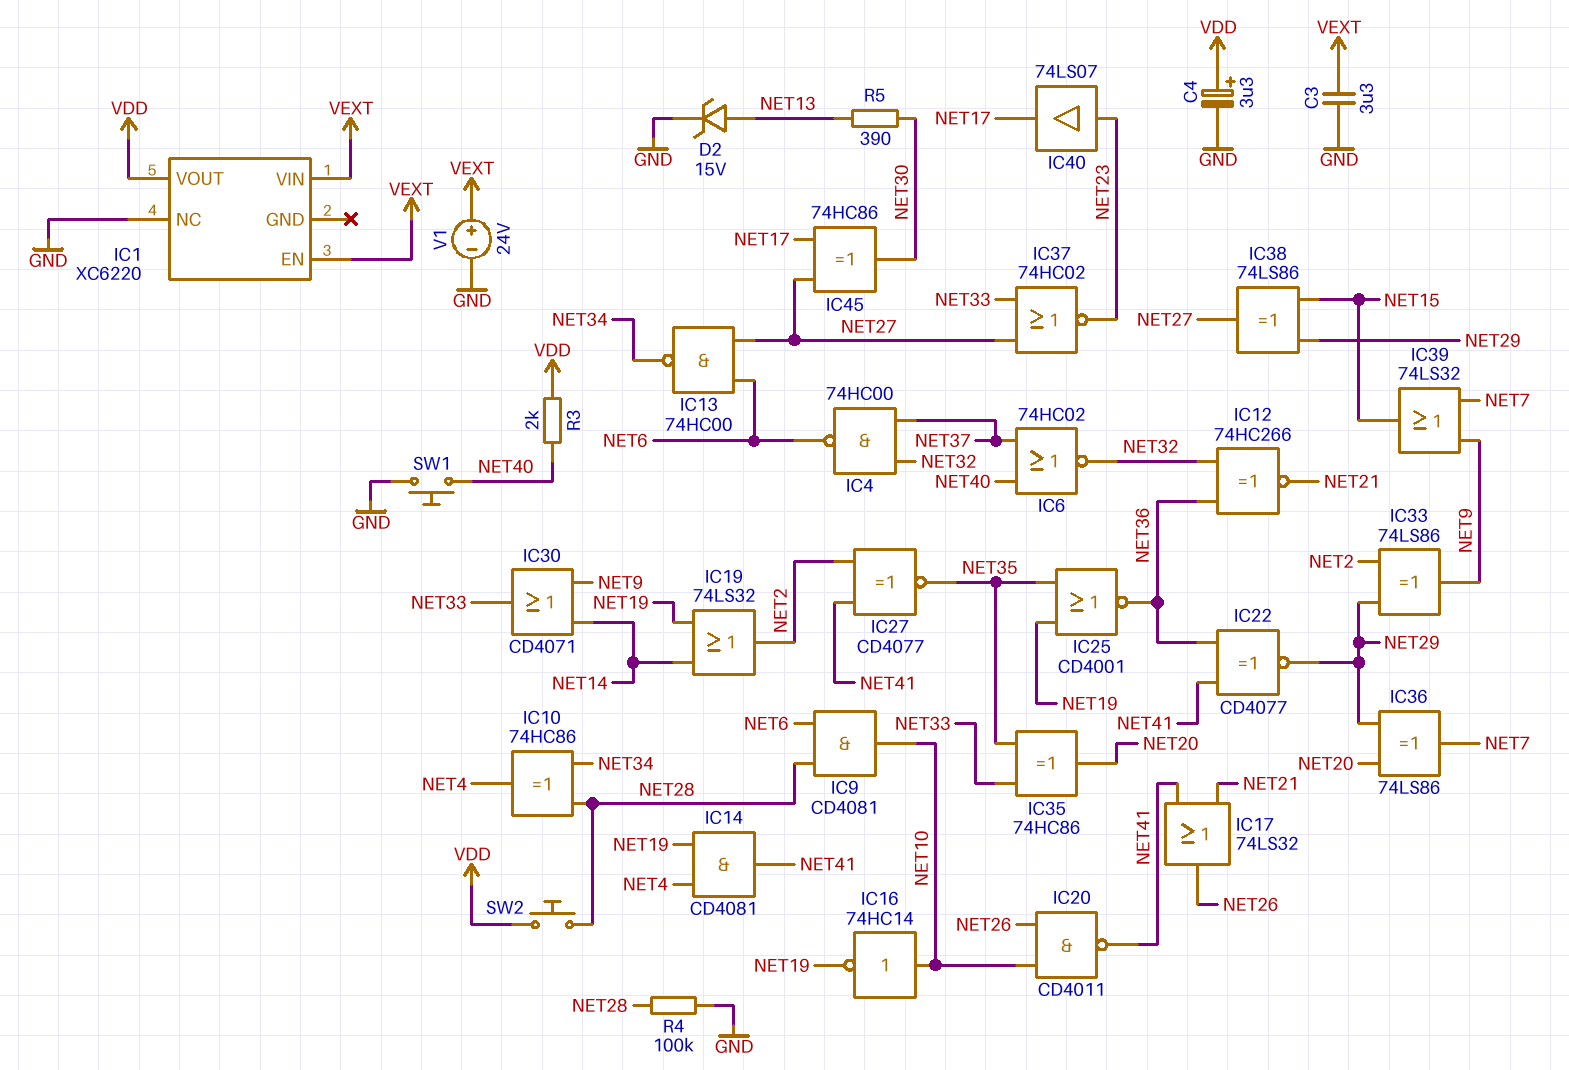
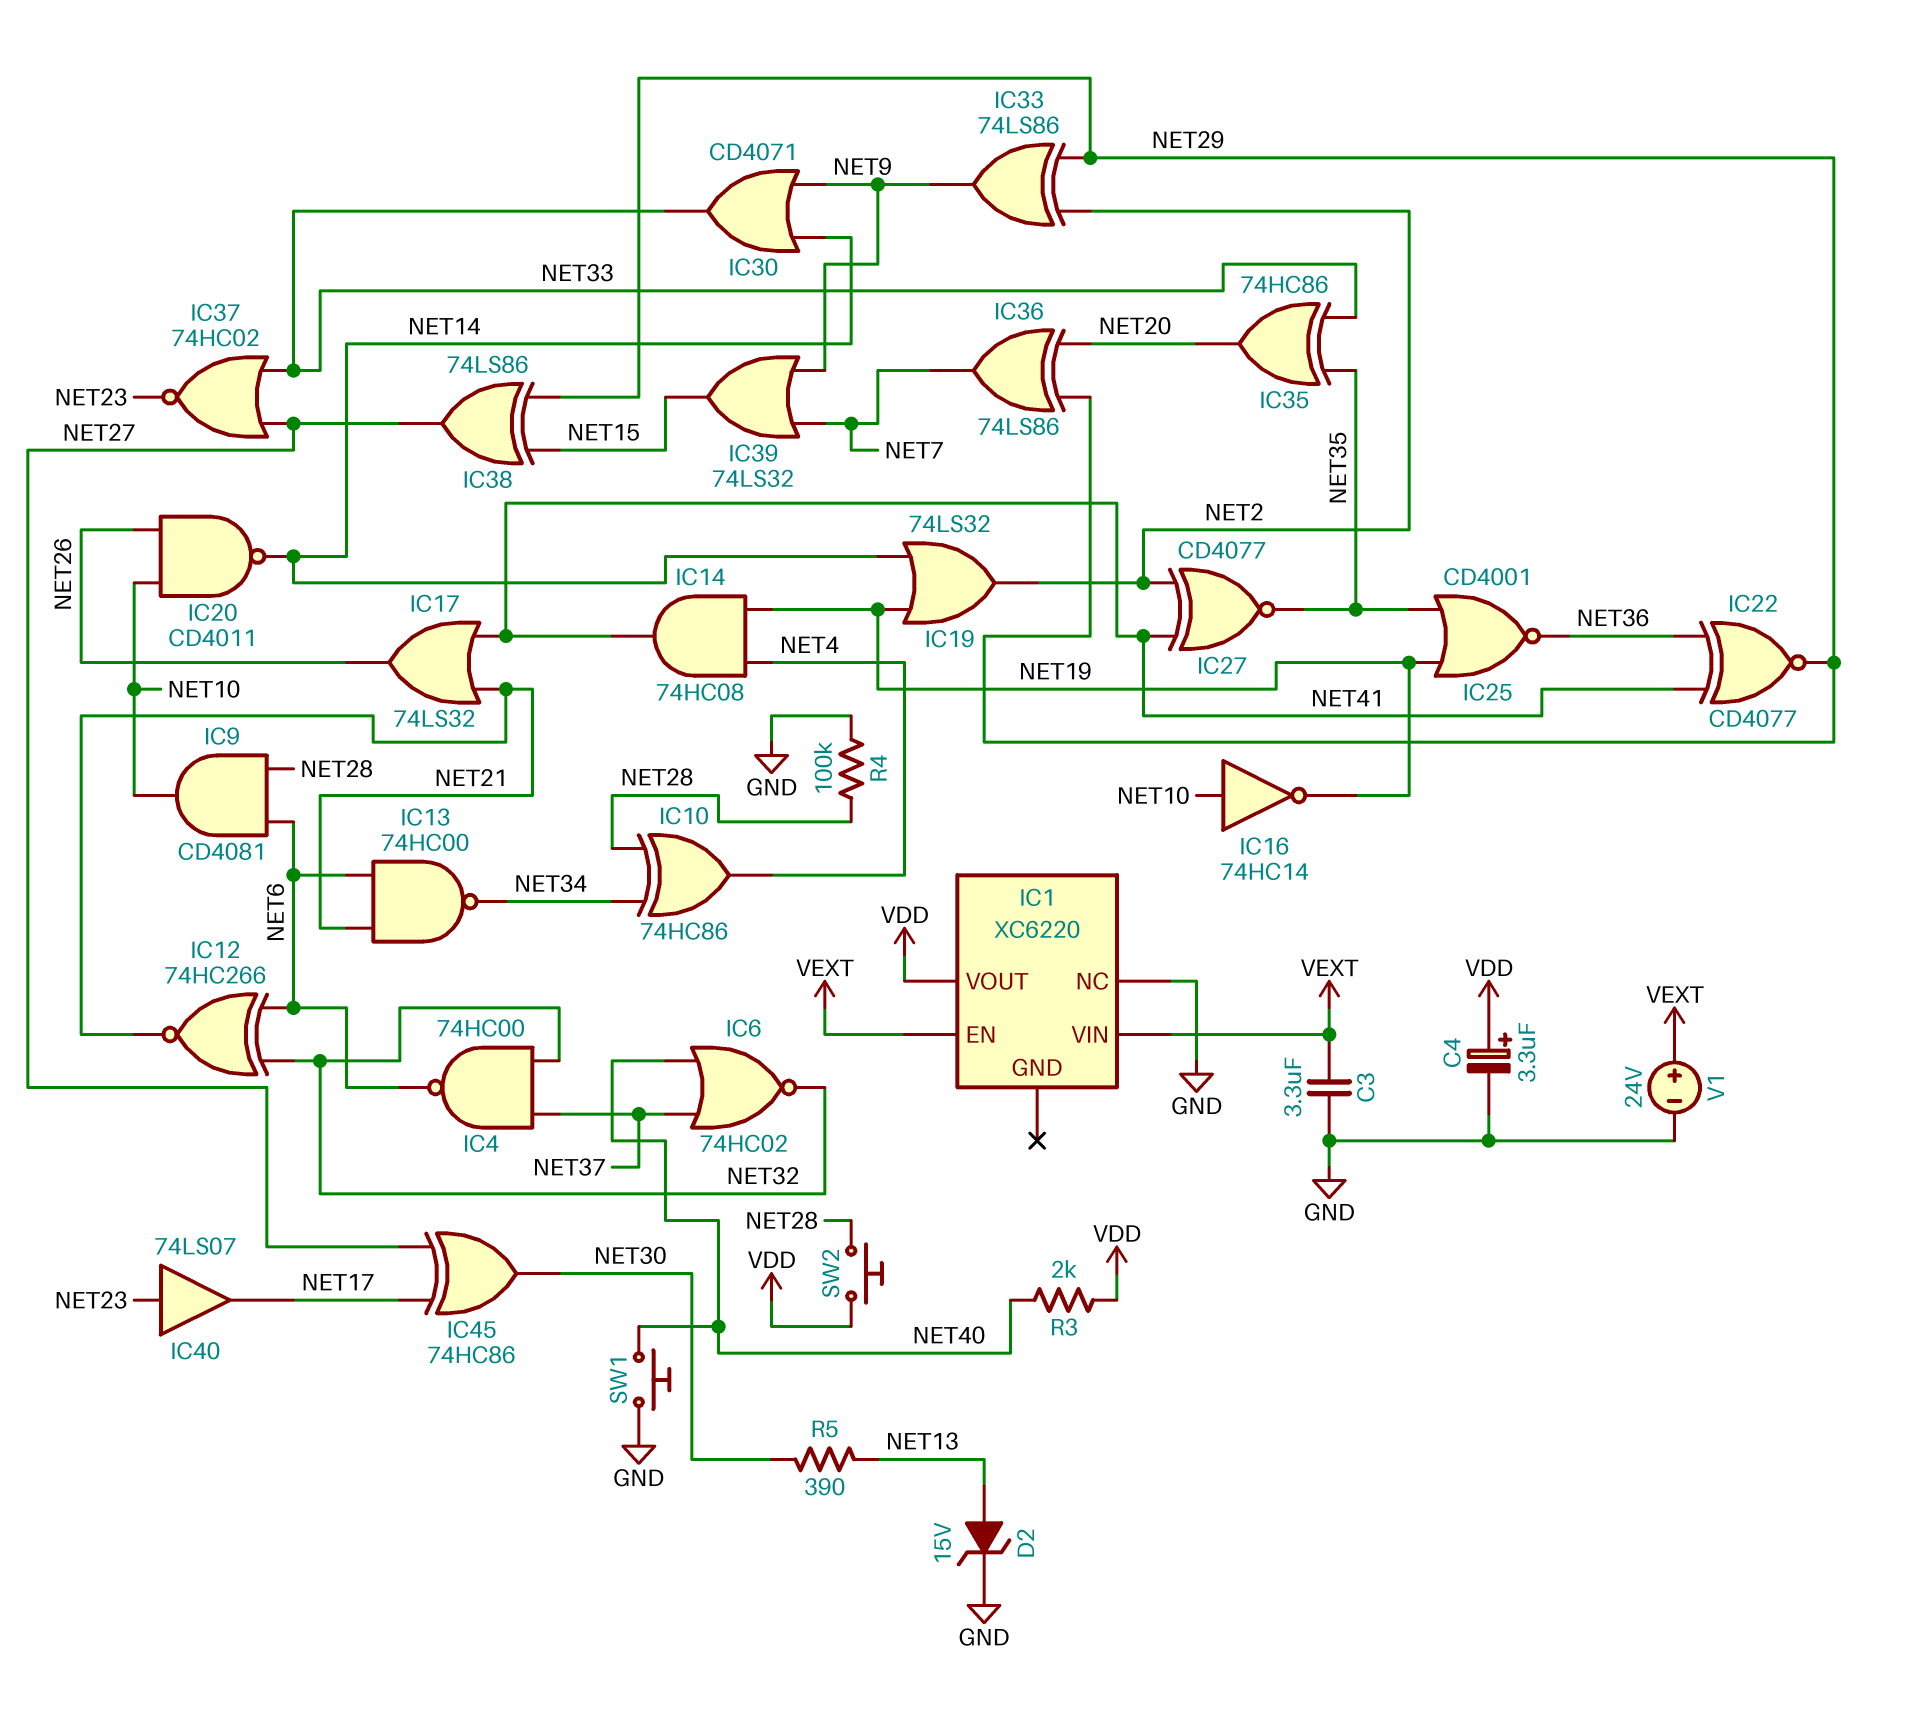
IC12: XNOR 74HC266 (in NET32, in NET36, out NET21) -> XNOR 74HC266 (in NET6, in NET32, out NET21)
IC13: NAND 74HC00 (in NET6, in NET27, out NET34) -> NAND 74HC00 (in NET6, in NET21, out NET34)
IC14: AND CD4081 (in NET4, in NET19, out NET41) -> AND 74HC08 (in NET4, in NET19, out NET41)
IC20: NAND CD4011 (in NET10, in NET26, out NET41) -> NAND CD4011 (in NET10, in NET26, out NET14)

